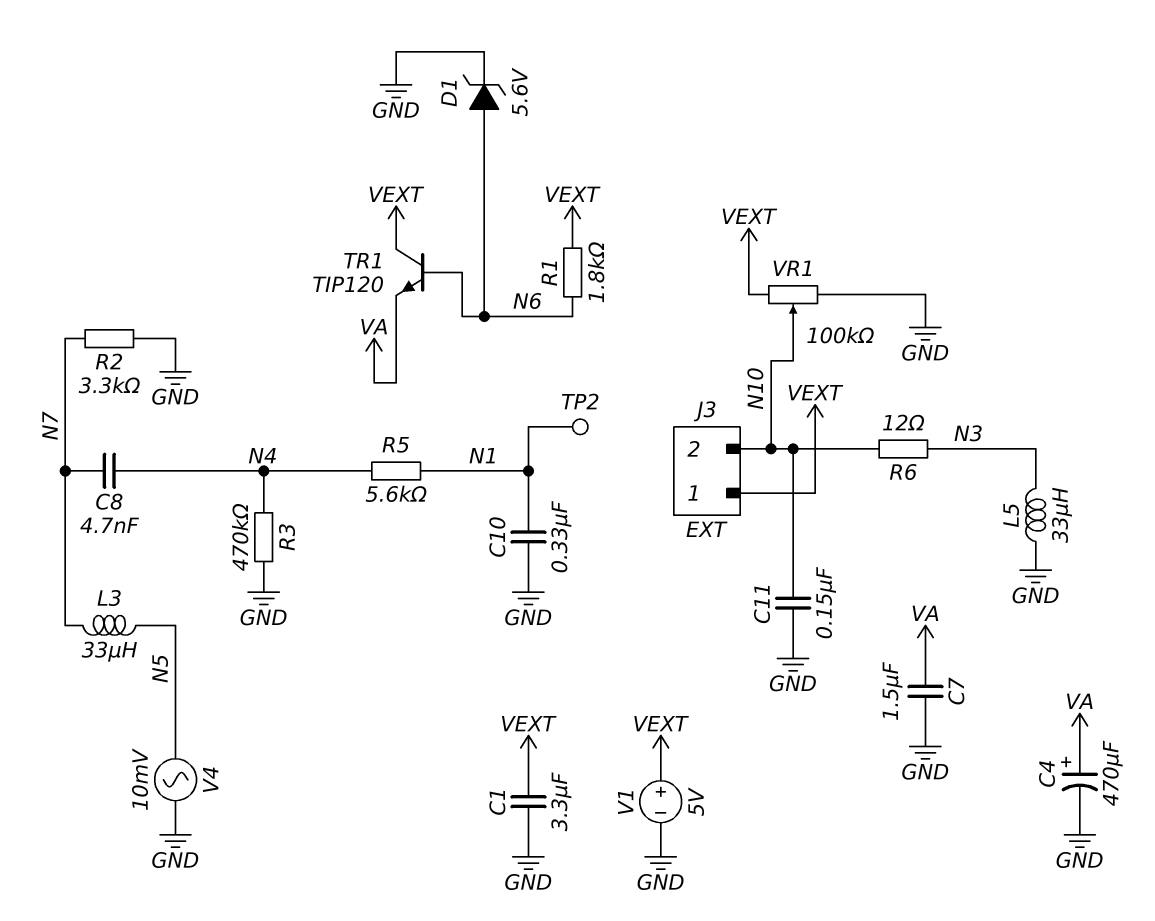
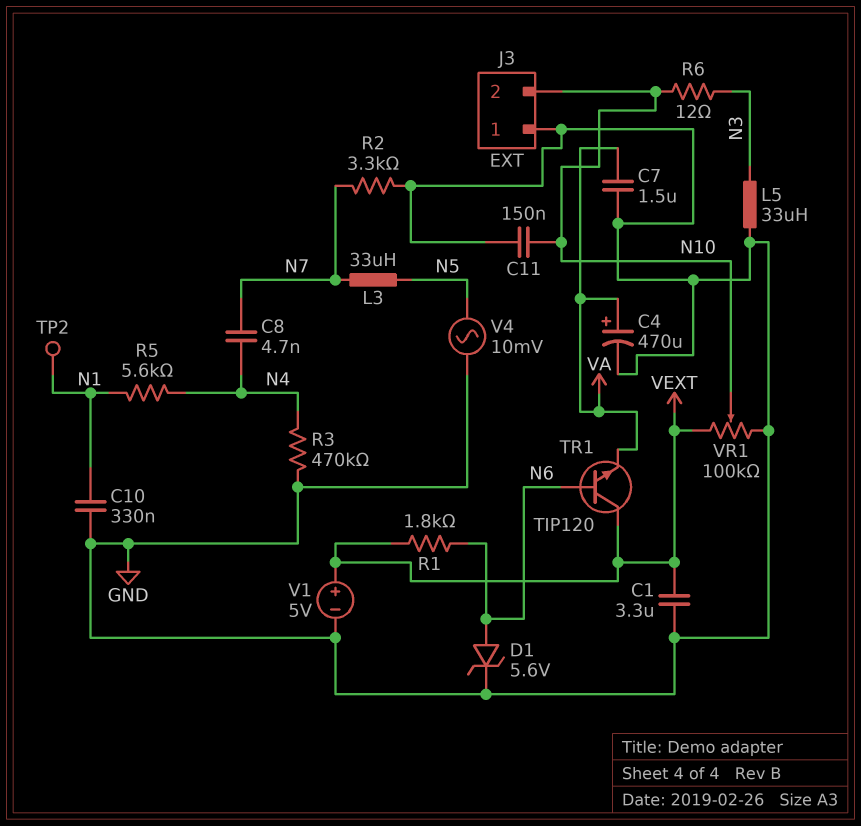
J3 pin 1: VEXT -> GND

